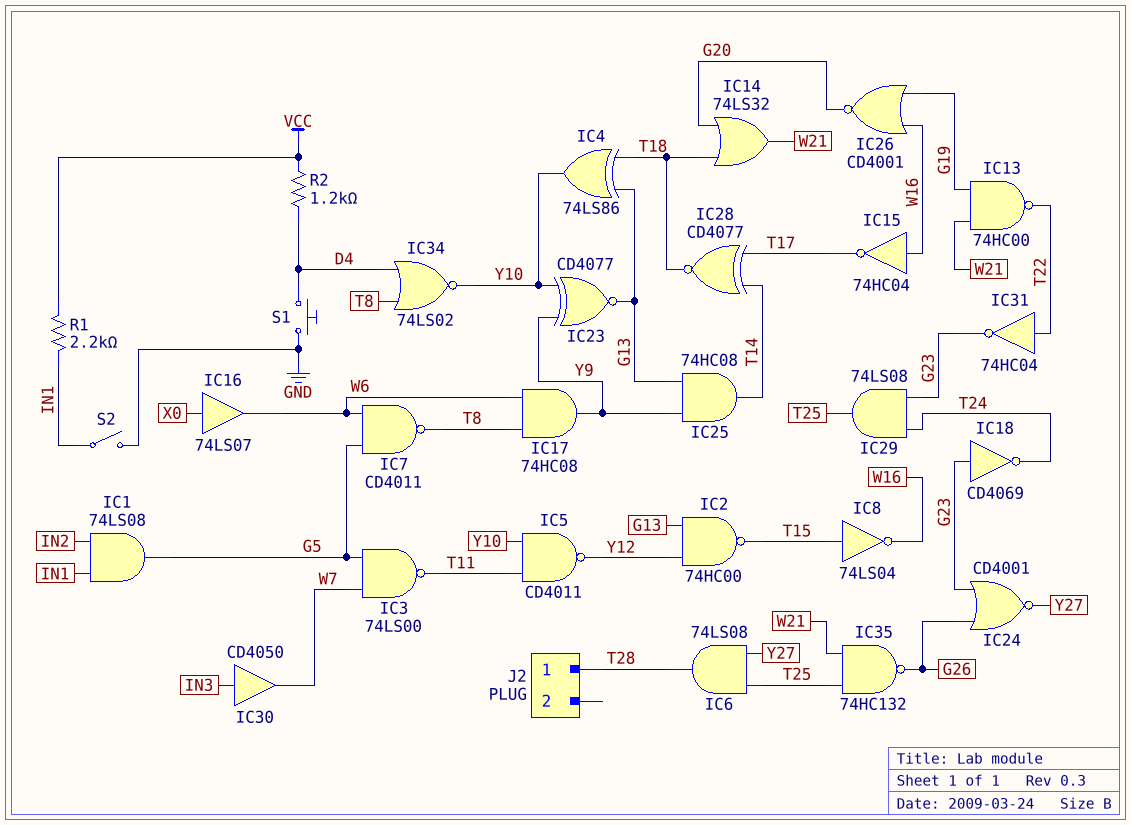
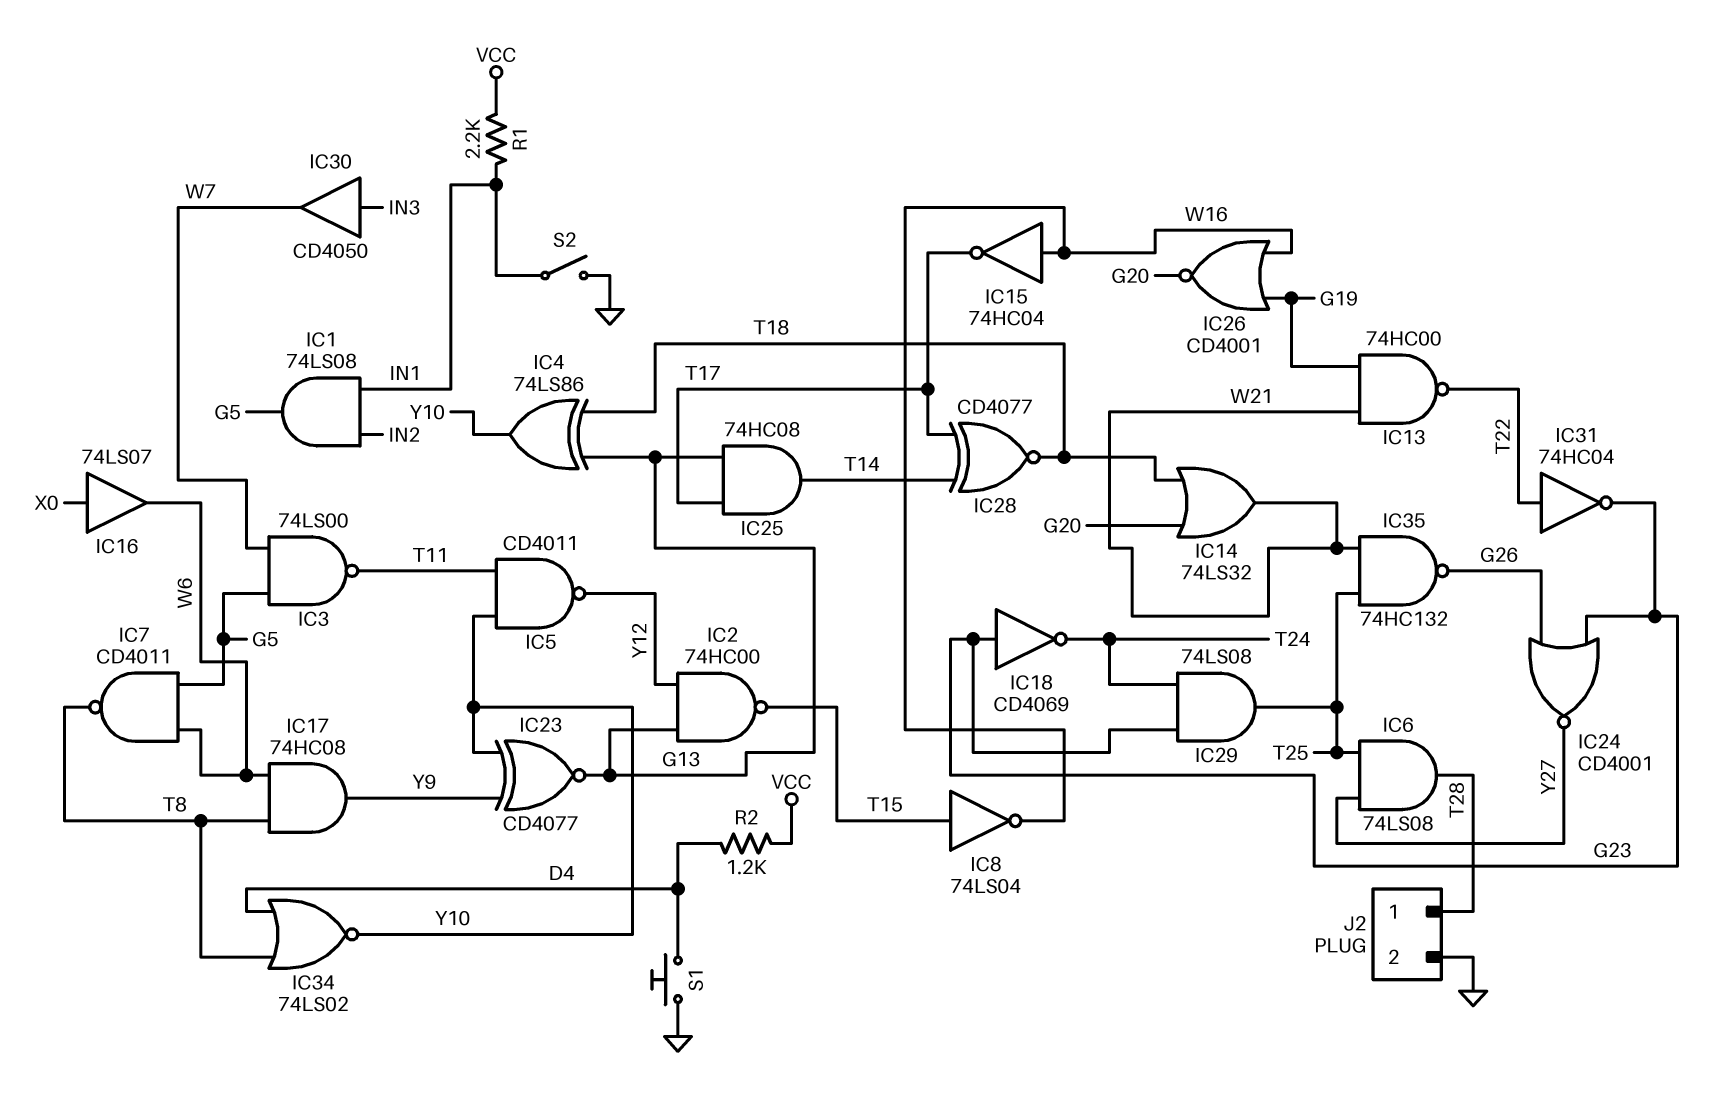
IC25: AND 74HC08 (in G13, in Y9, out T14) -> AND 74HC08 (in G13, in T17, out T14)
J2 pin 2: none -> GND

